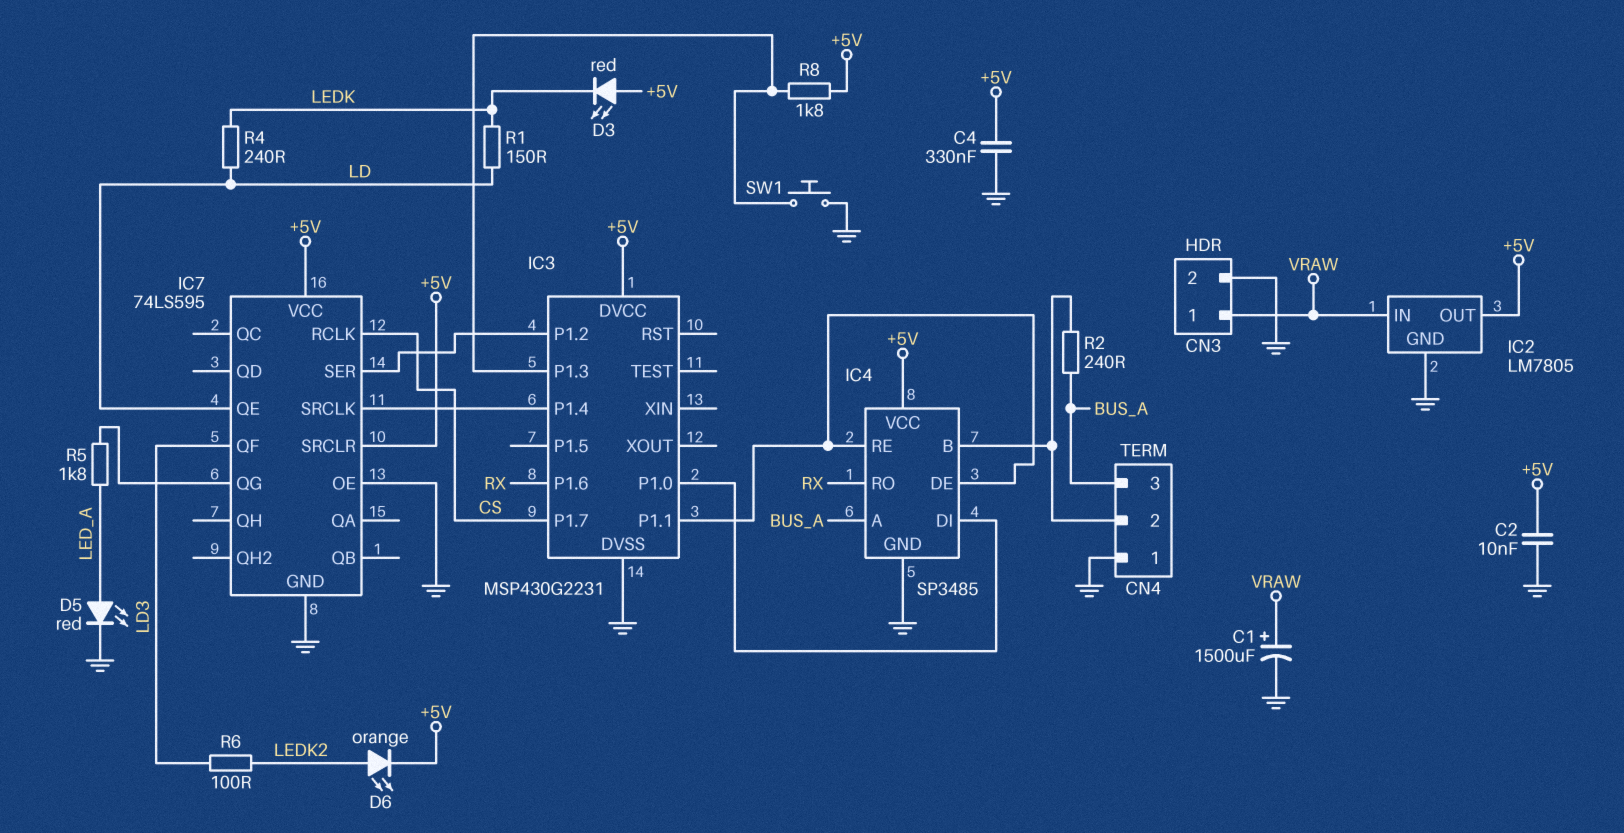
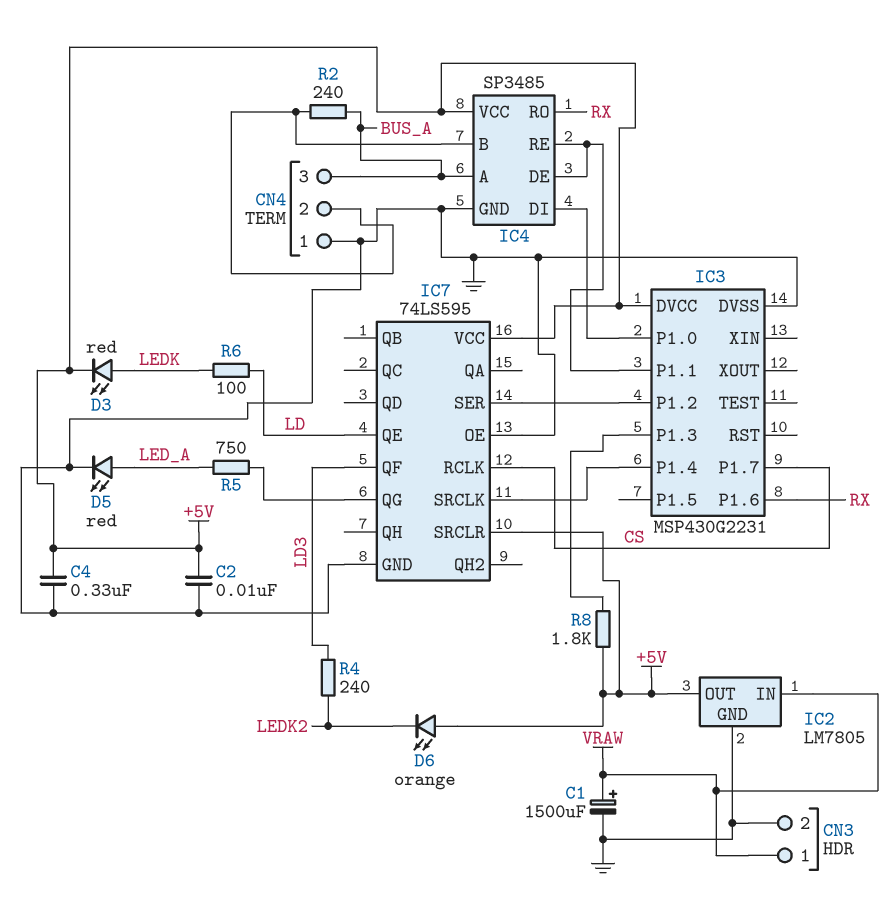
D3: LED red (A +5V, K LEDK) -> LED red (A LEDK, K +5V)
D6: LED orange (A LEDK2, K +5V) -> LED orange (A +5V, K LEDK2)
R1: 150 (LD, LEDK) -> none
R4: 240 (LD, LEDK) -> 240 (LD3, LEDK2)
R5: 1.8k (IC7/QG, LED_A) -> 750 (IC7/QG, LED_A)
R6: 100 (LD3, LEDK2) -> 100 (LD, LEDK)
SW1: button (GND, IC3/P1.3) -> none

